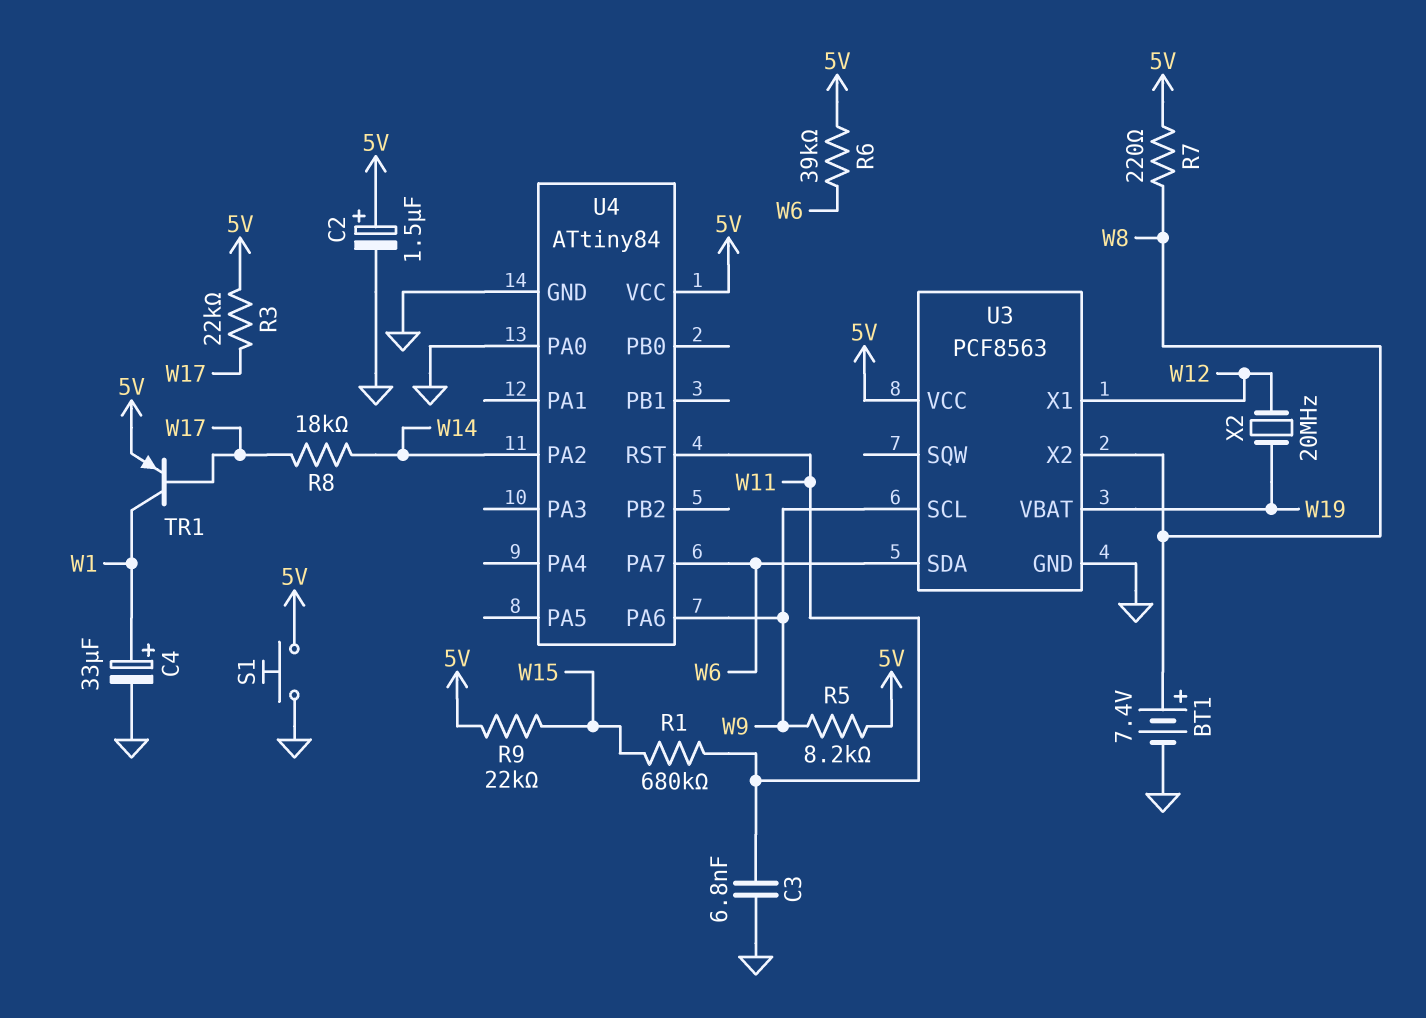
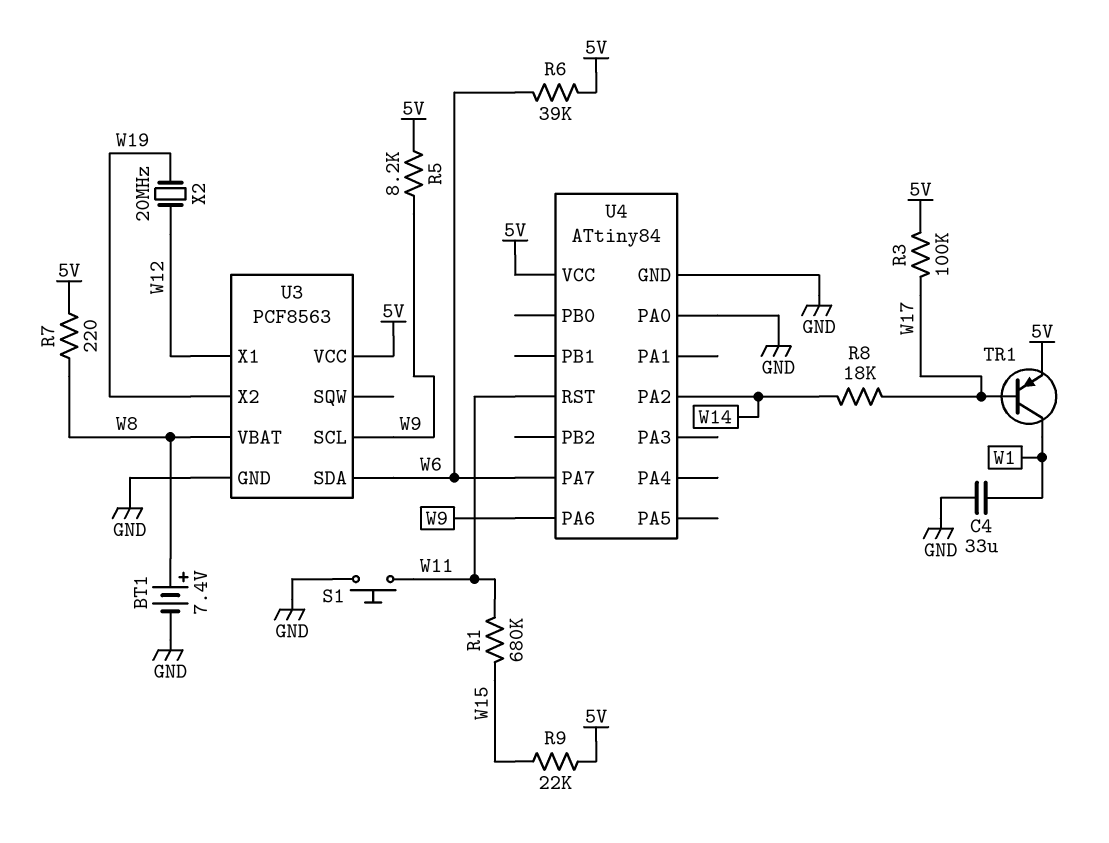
C2: 1.5uF (plus 5V, minus GND) -> none
C3: 6.8nF (GND, W11) -> none
C4: 33uF (plus W1, minus GND) -> 33uF (GND, W1)
R3: 22k (5V, W17) -> 100k (5V, W17)
S1: button (5V, GND) -> button (GND, W11)
U3 pin VBAT: W19 -> W8
U3 pin X2: W8 -> W19

